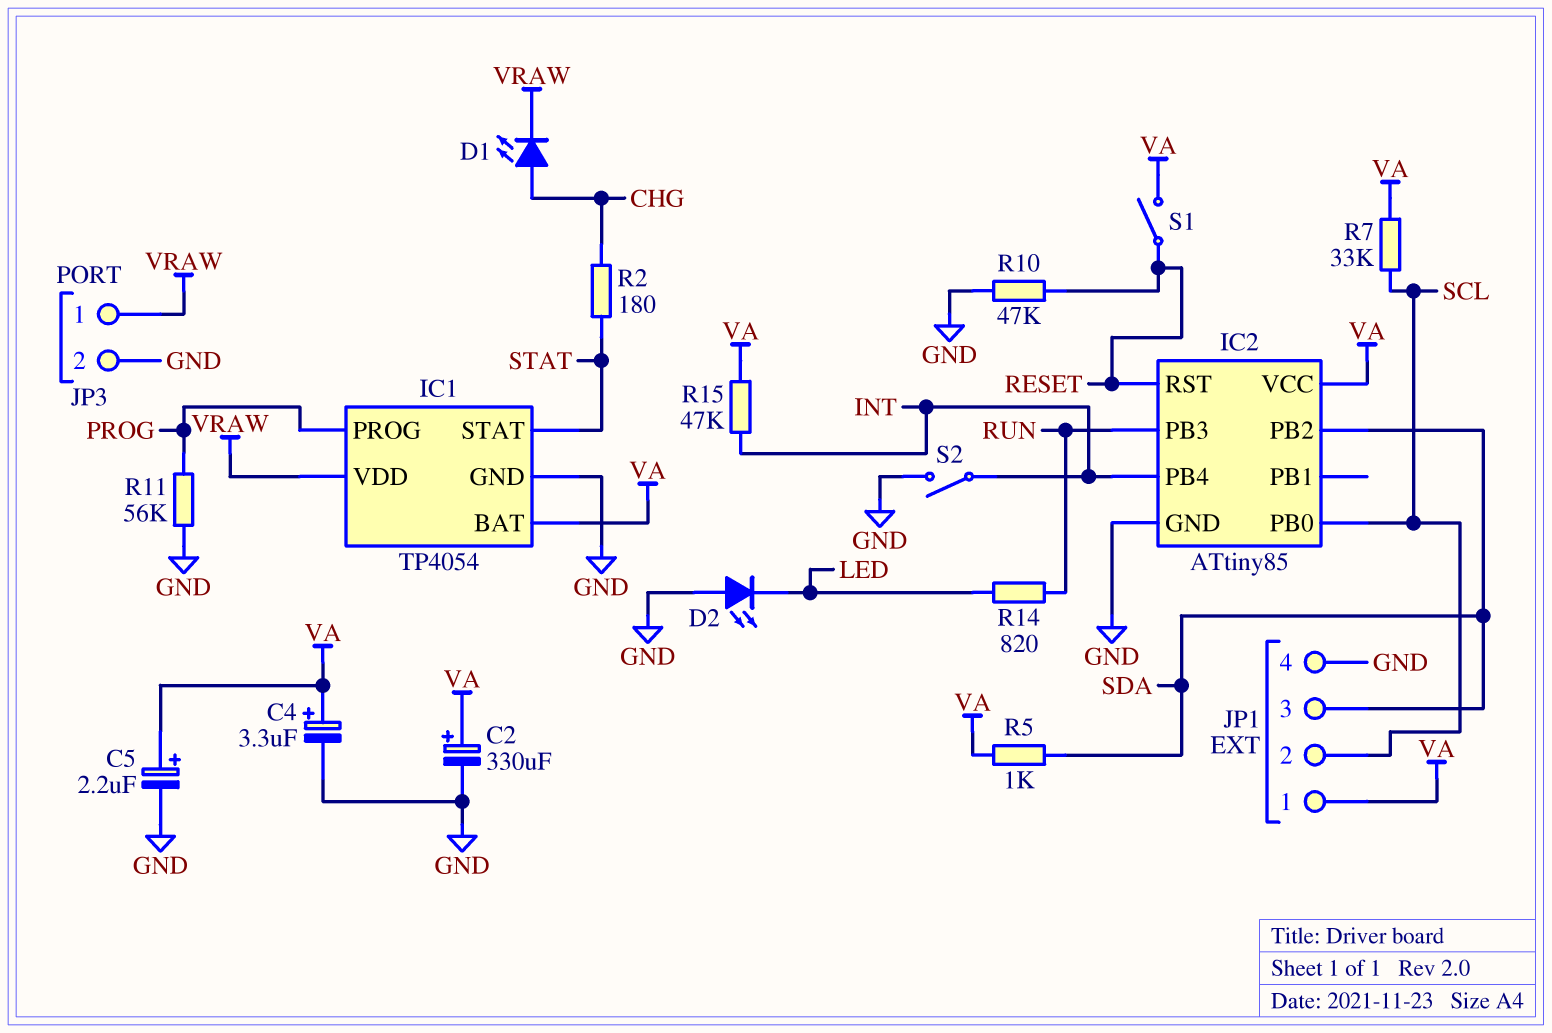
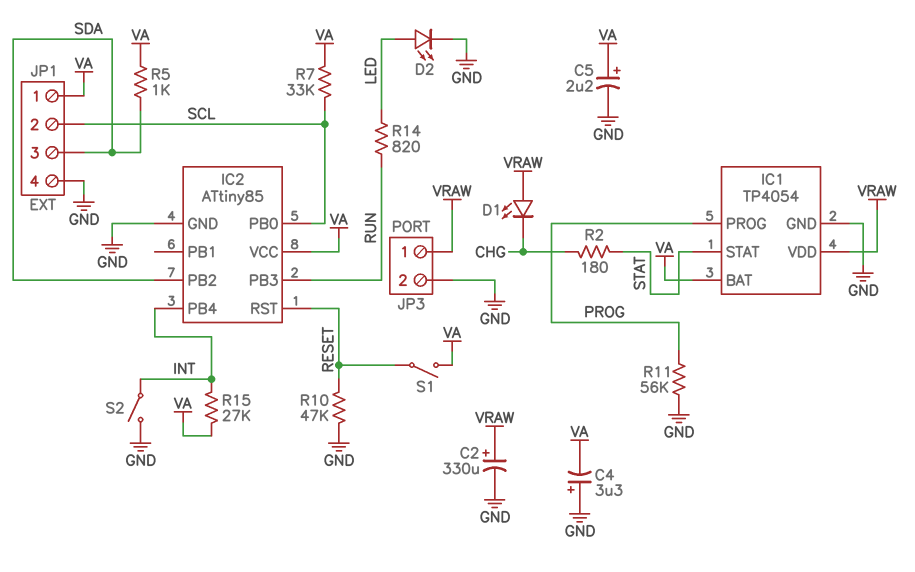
C2: 330uF (plus VA, minus GND) -> 330uF (plus VRAW, minus GND)
C4: 3.3uF (plus VA, minus GND) -> 3.3uF (plus GND, minus VA)
D1: LED (A CHG, K VRAW) -> LED (A VRAW, K CHG)
D2: LED (A GND, K LED) -> LED (A LED, K GND)
R15: 47k (INT, VA) -> 27k (INT, VA)

